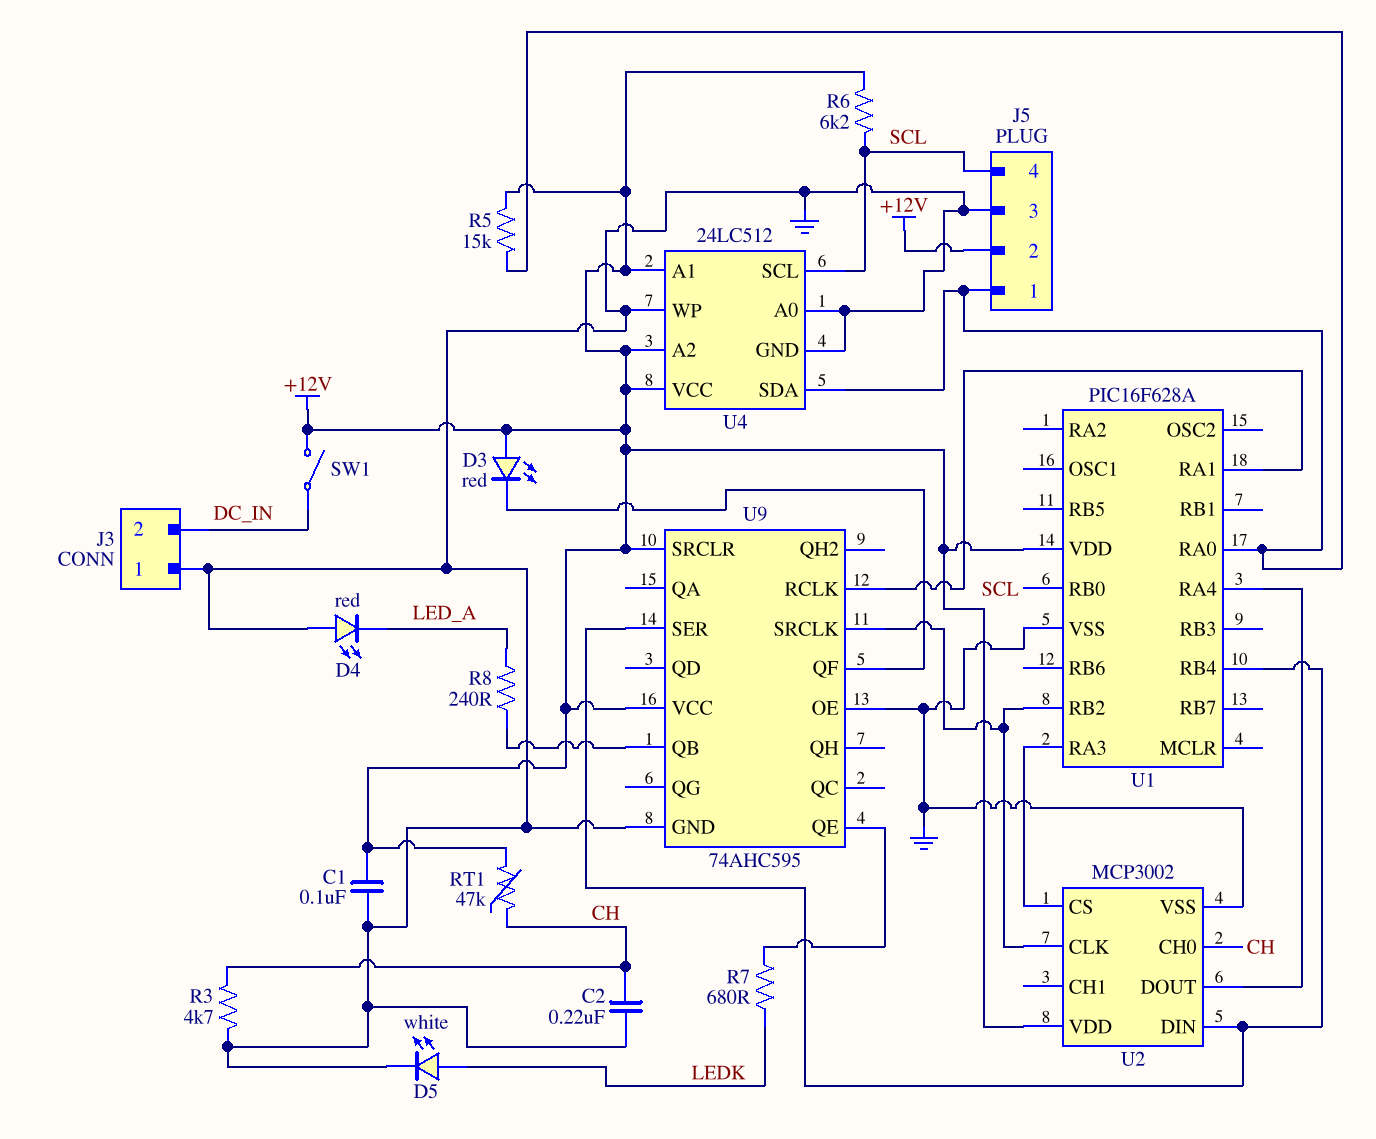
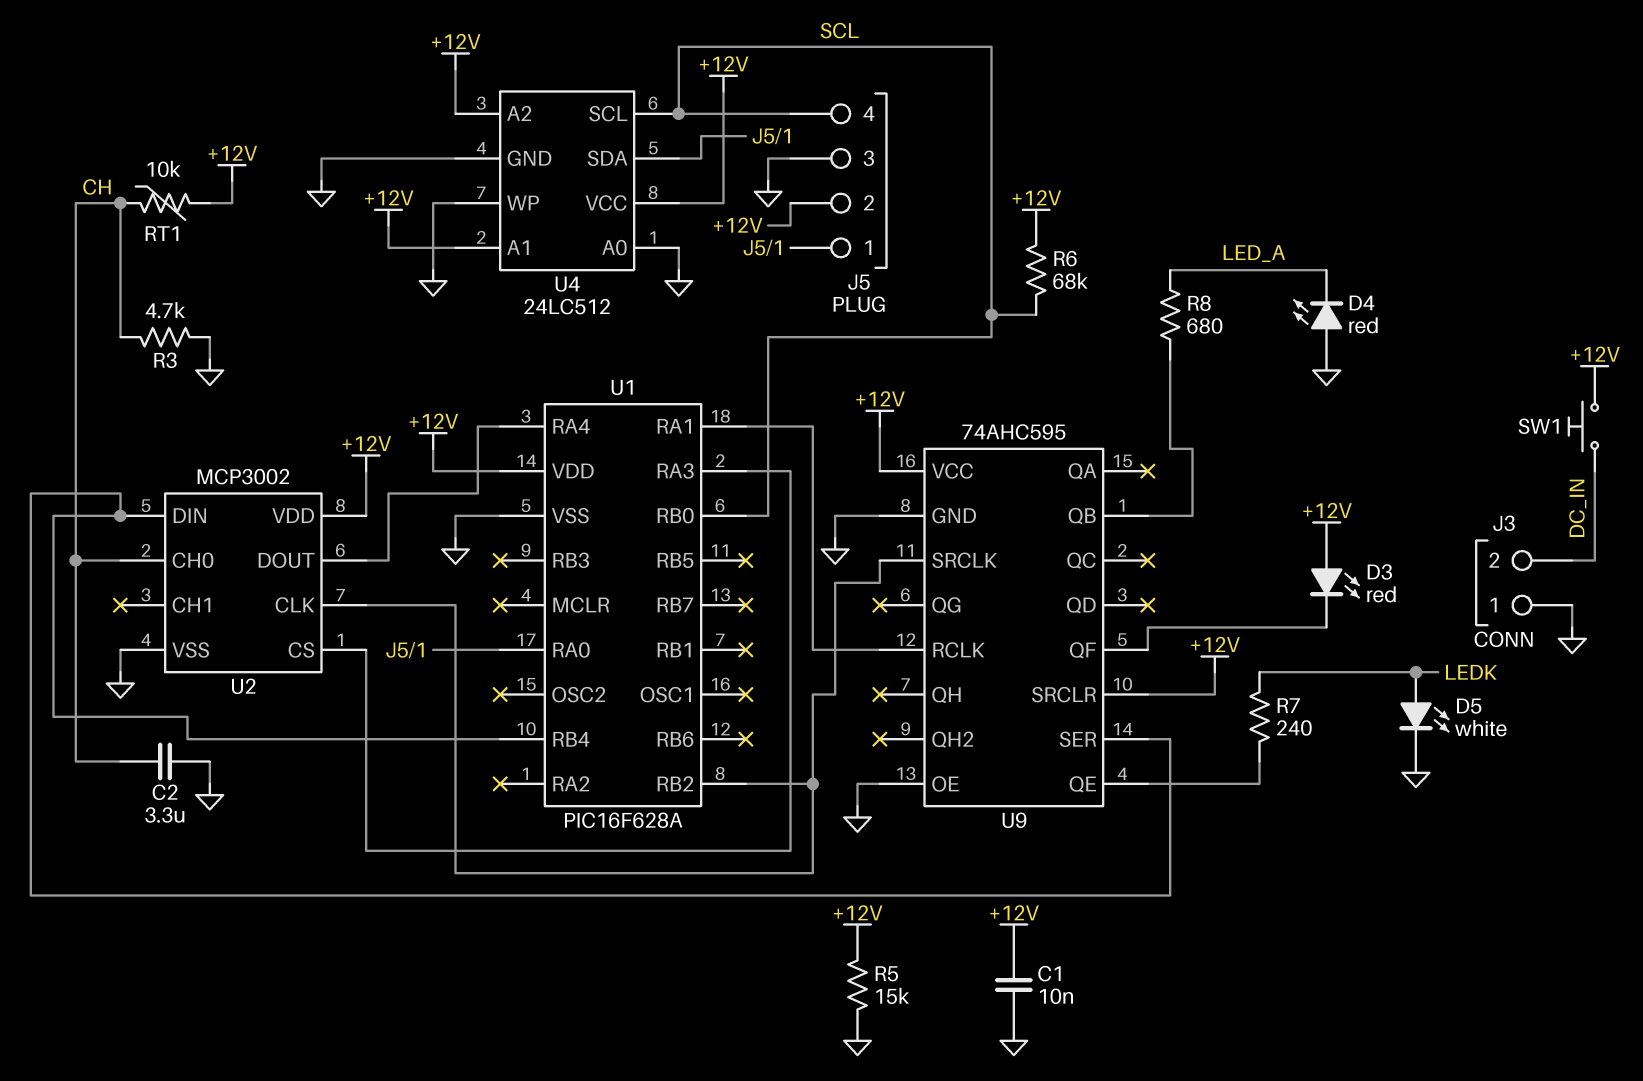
C1: 100nF (+12V, GND) -> 10nF (+12V, GND)
C2: 220nF (CH, GND) -> 3.3uF (CH, GND)
R5: 15k (+12V, J5/1) -> 15k (+12V, GND)
R6: 6.2k (+12V, SCL) -> 68k (+12V, SCL)
R7: 680 (LEDK, U9/QE) -> 240 (LEDK, U9/QE)
R8: 240 (LED_A, U9/QB) -> 680 (LED_A, U9/QB)
RT1: 47k (+12V, CH) -> 10k (+12V, CH)
SW1: switch (+12V, DC_IN) -> button (+12V, DC_IN)

